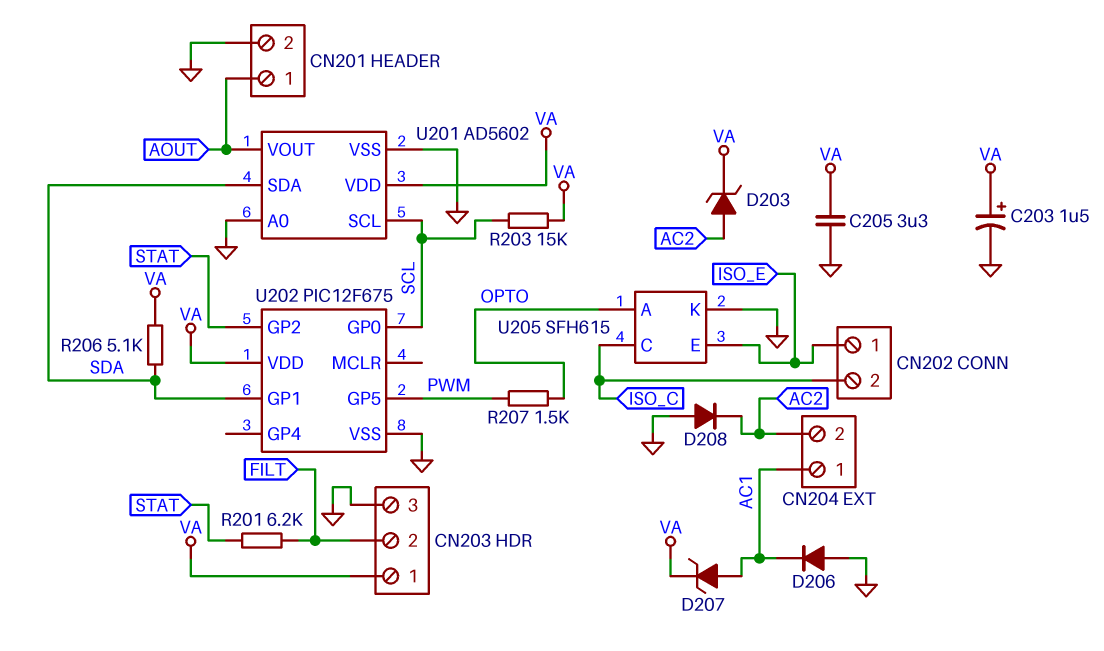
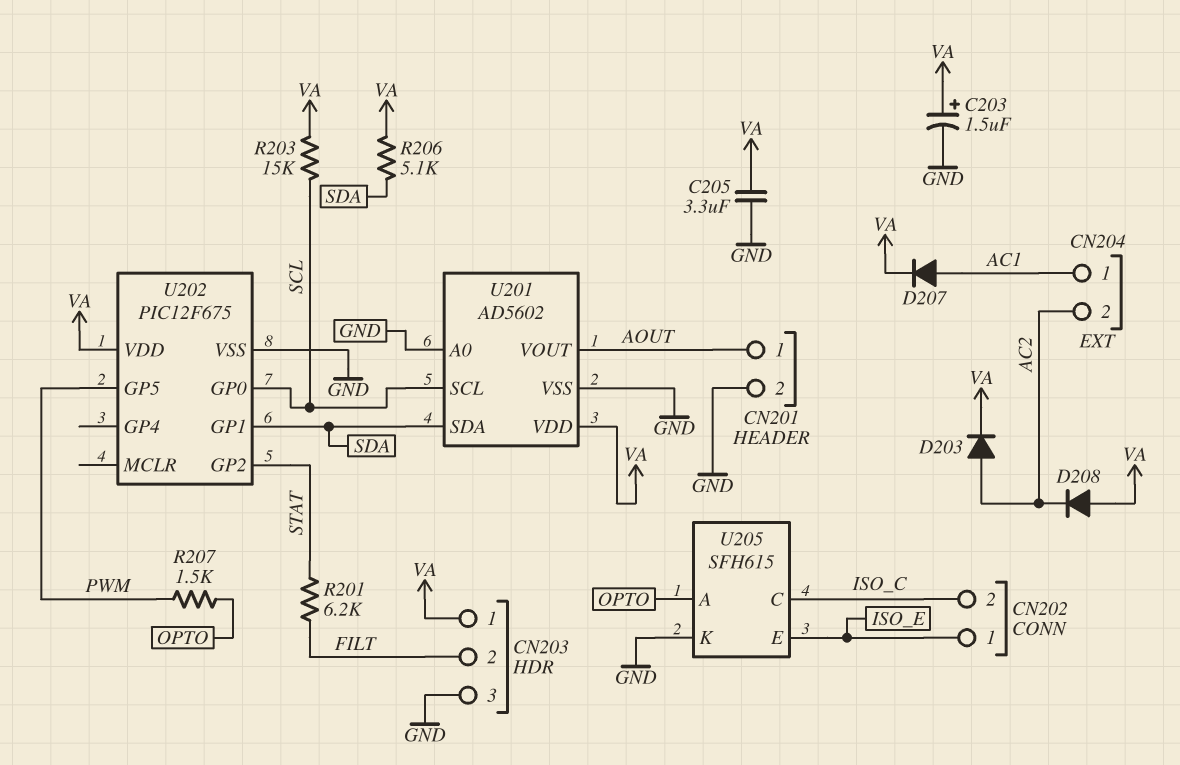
D203: zener (A AC2, K VA) -> diode (A AC2, K VA)
D206: diode (A GND, K AC1) -> none
D207: zener (A AC1, K VA) -> diode (A AC1, K VA)
D208: diode (A GND, K AC2) -> diode (A VA, K AC2)

